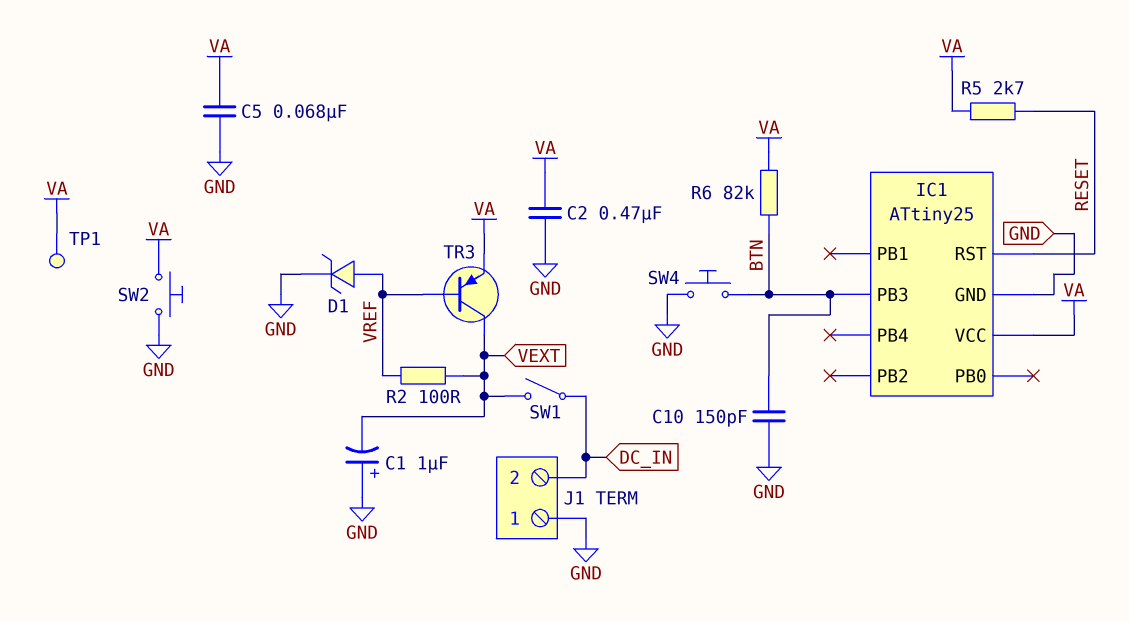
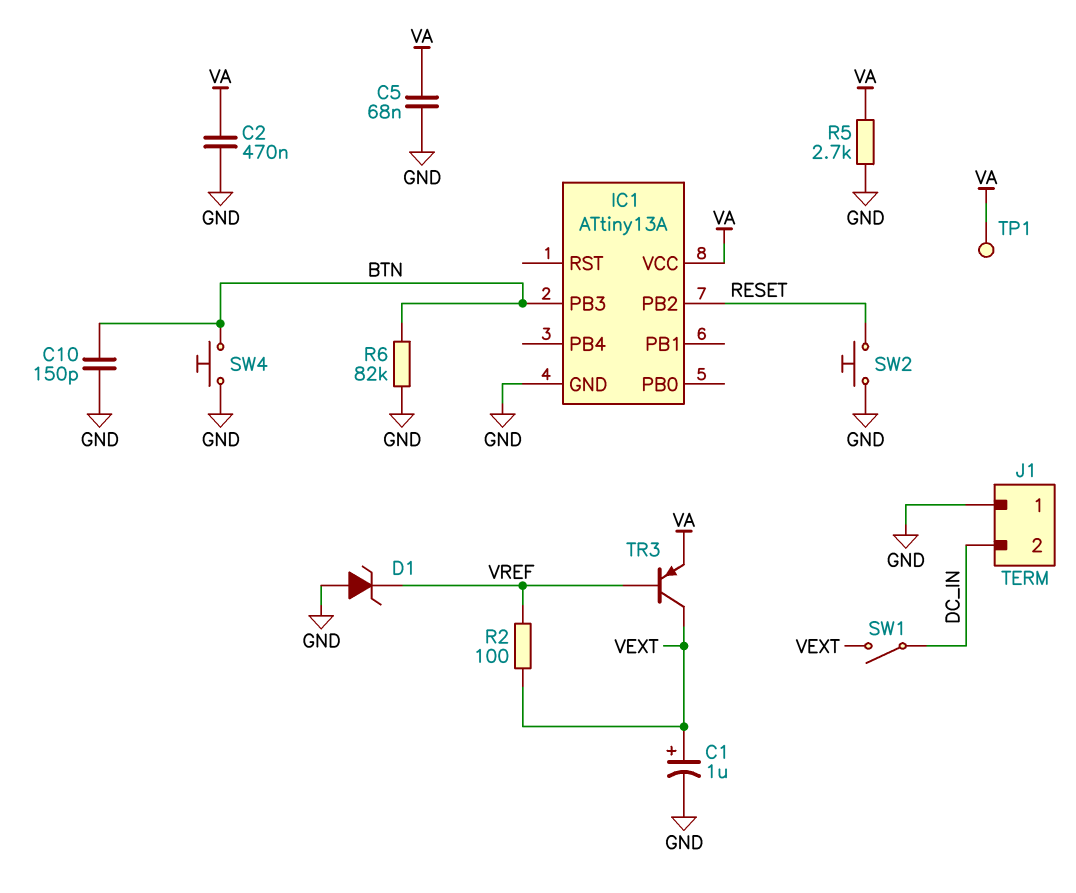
C1: 1uF (plus GND, minus VEXT) -> 1uF (plus VEXT, minus GND)
D1: zener (A VREF, K GND) -> zener (A GND, K VREF)
IC1: ATtiny25 -> ATtiny13A
IC1 pin PB2: none -> RESET
IC1 pin RST: RESET -> none
R5: 2.7k (RESET, VA) -> 2.7k (GND, VA)
R6: 82k (BTN, VA) -> 82k (BTN, GND)
SW2: button (GND, VA) -> button (GND, RESET)

